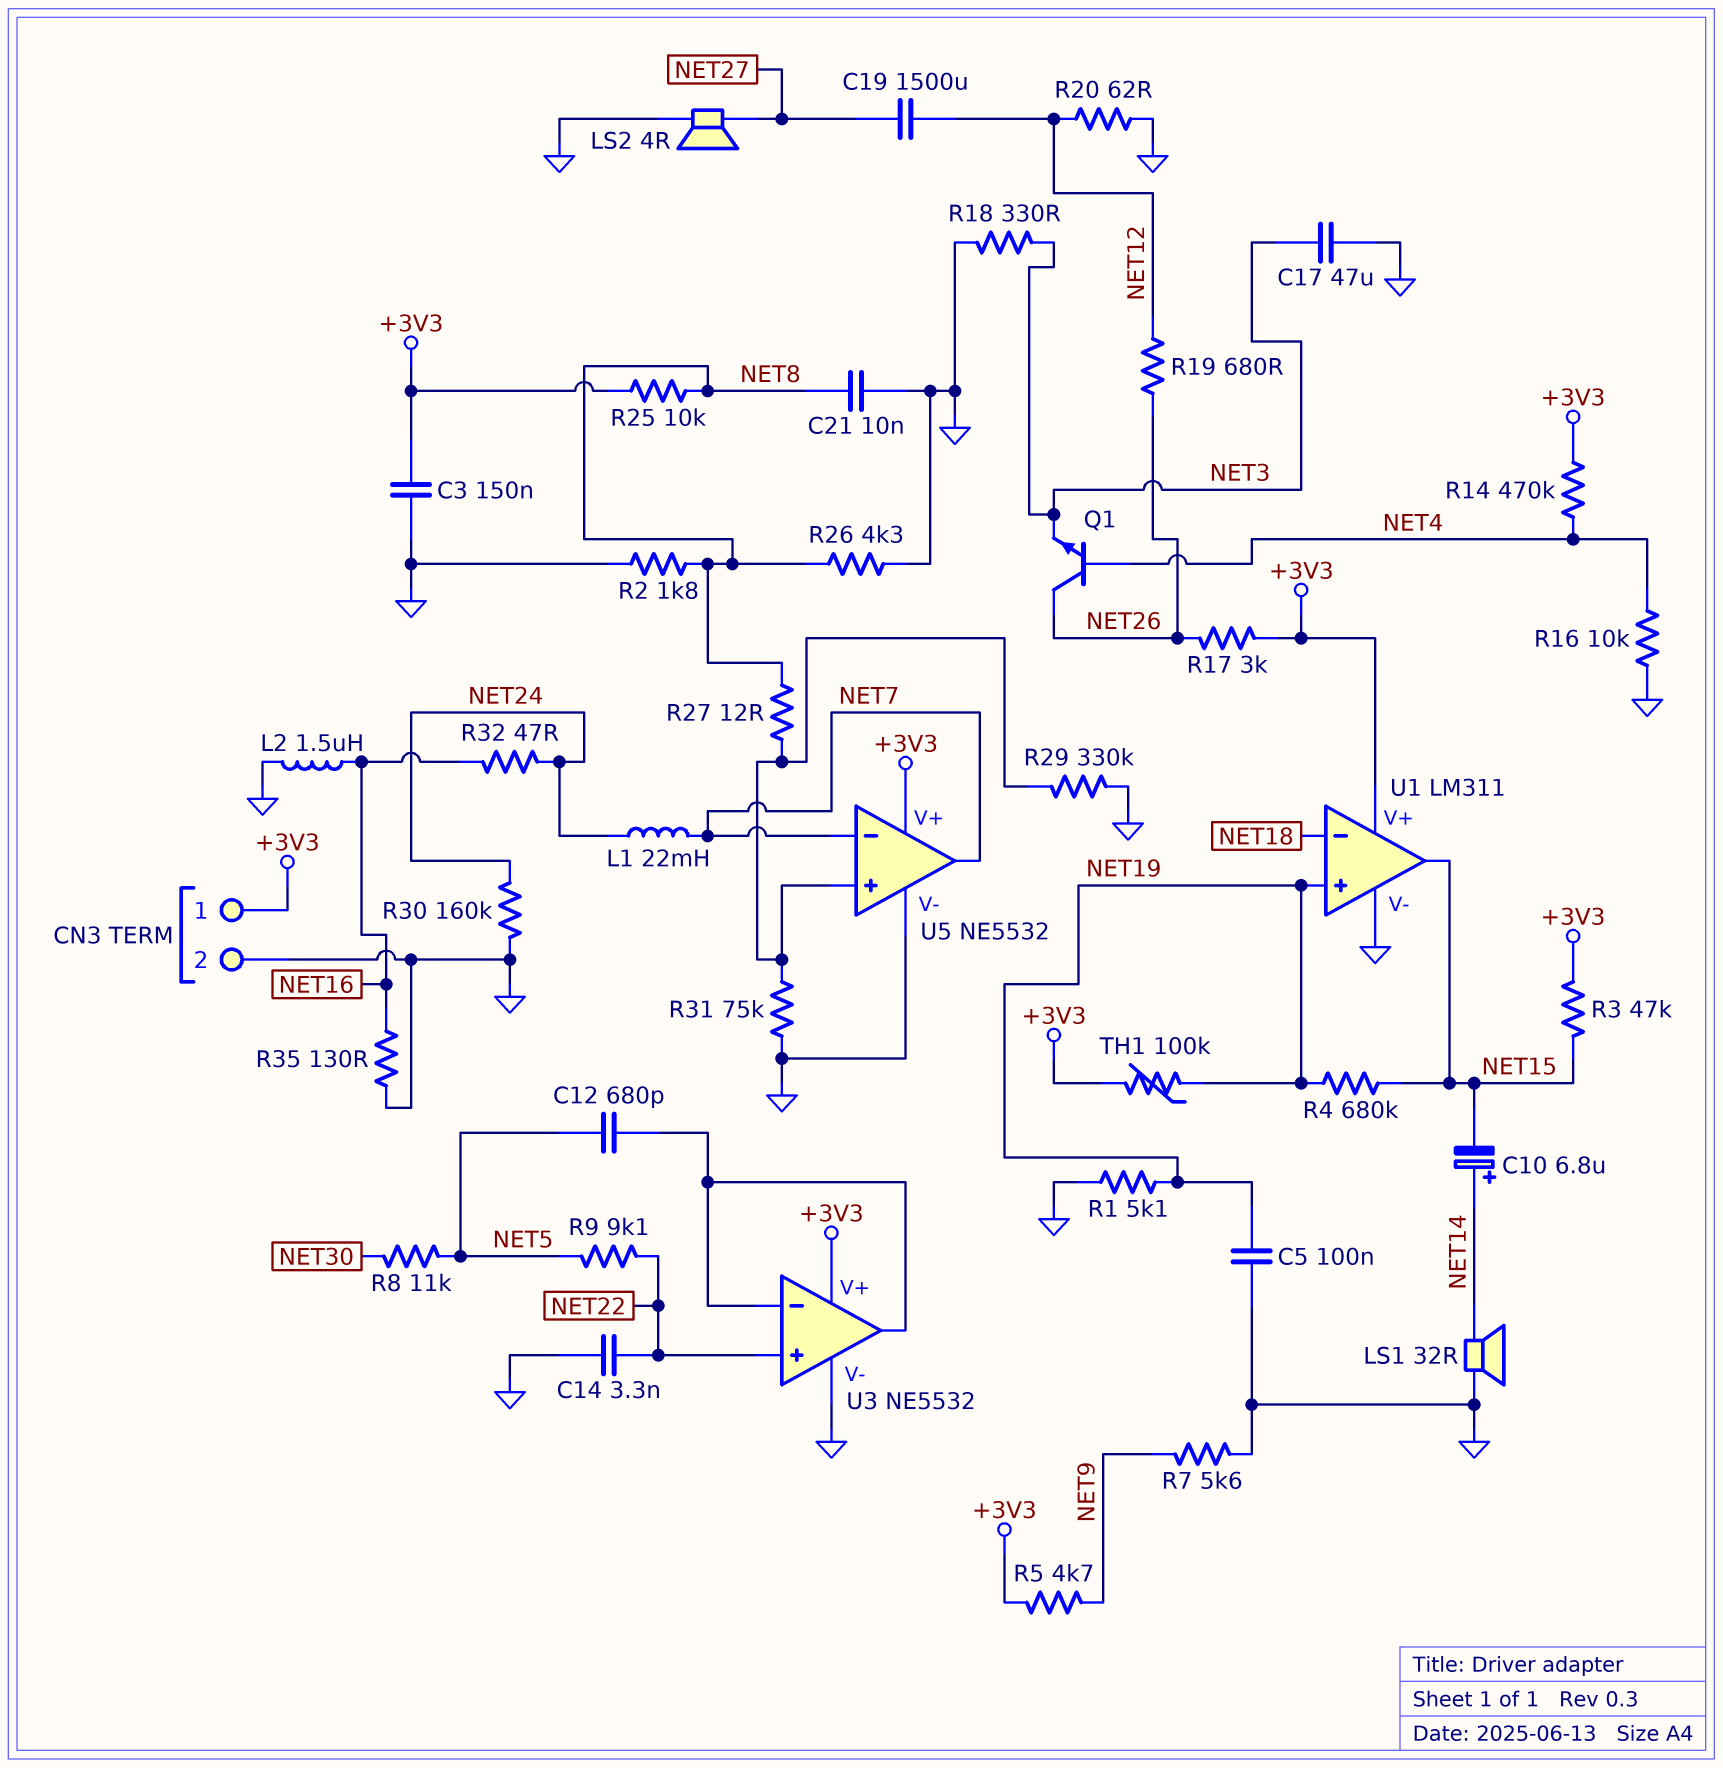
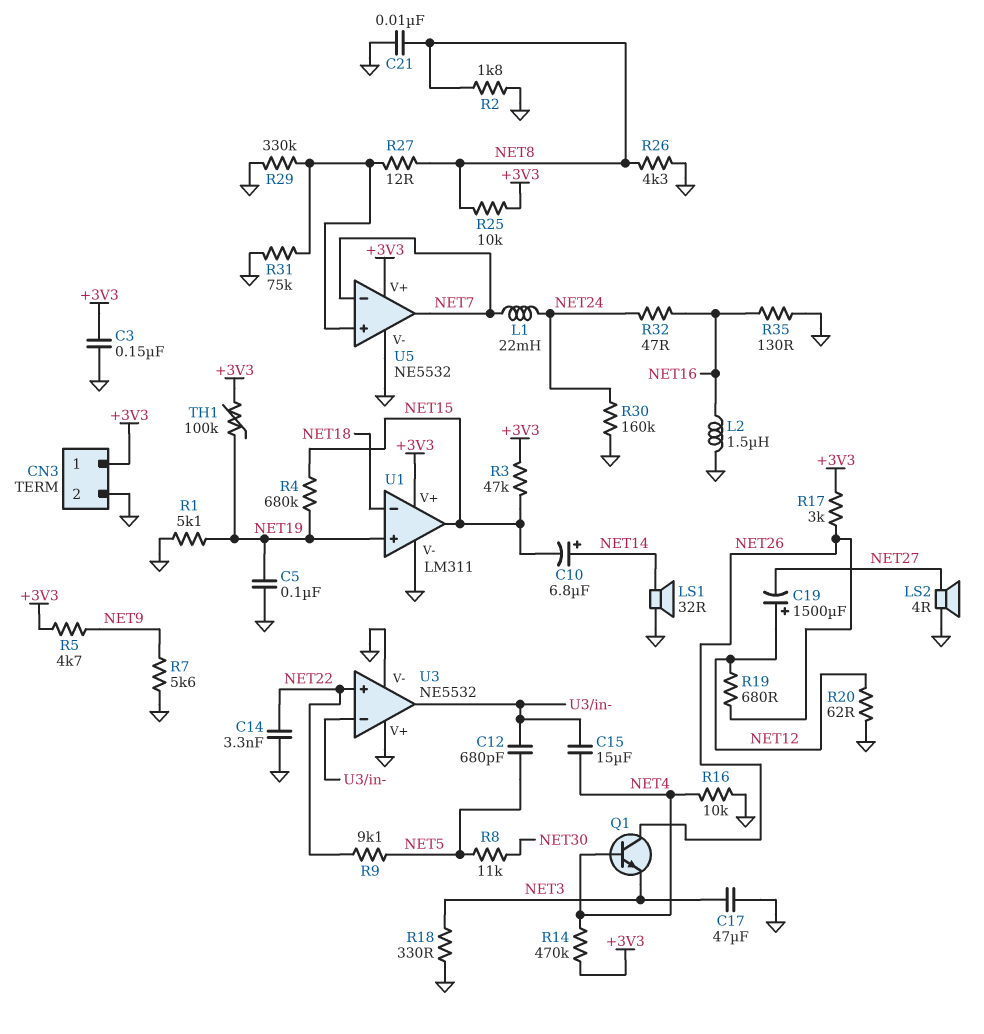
C15: none -> 15uF (NET4, U3/in-)
C19: 1500uF (NET12, NET27) -> 1500uF (plus NET12, minus NET27)
U3 pin V+: +3V3 -> GND

